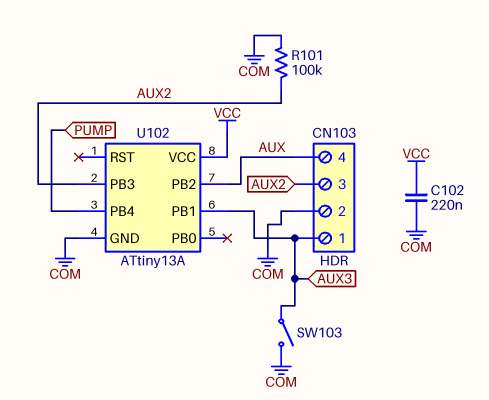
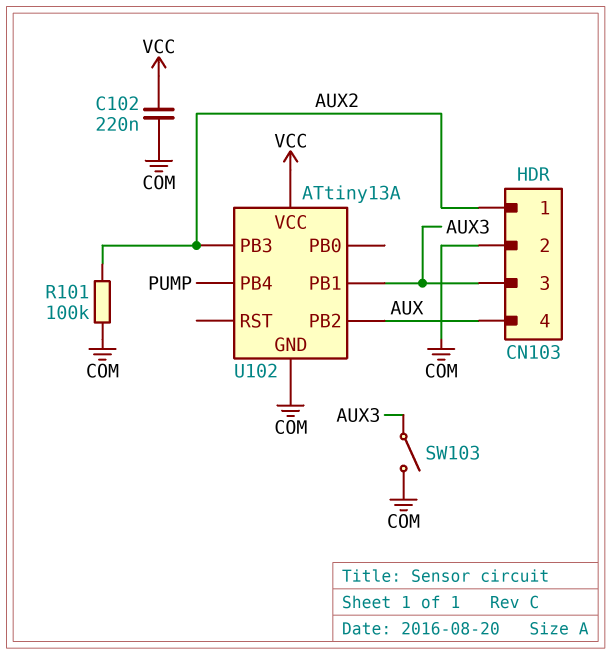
CN103 pin 1: AUX3 -> AUX2
CN103 pin 3: AUX2 -> AUX3

